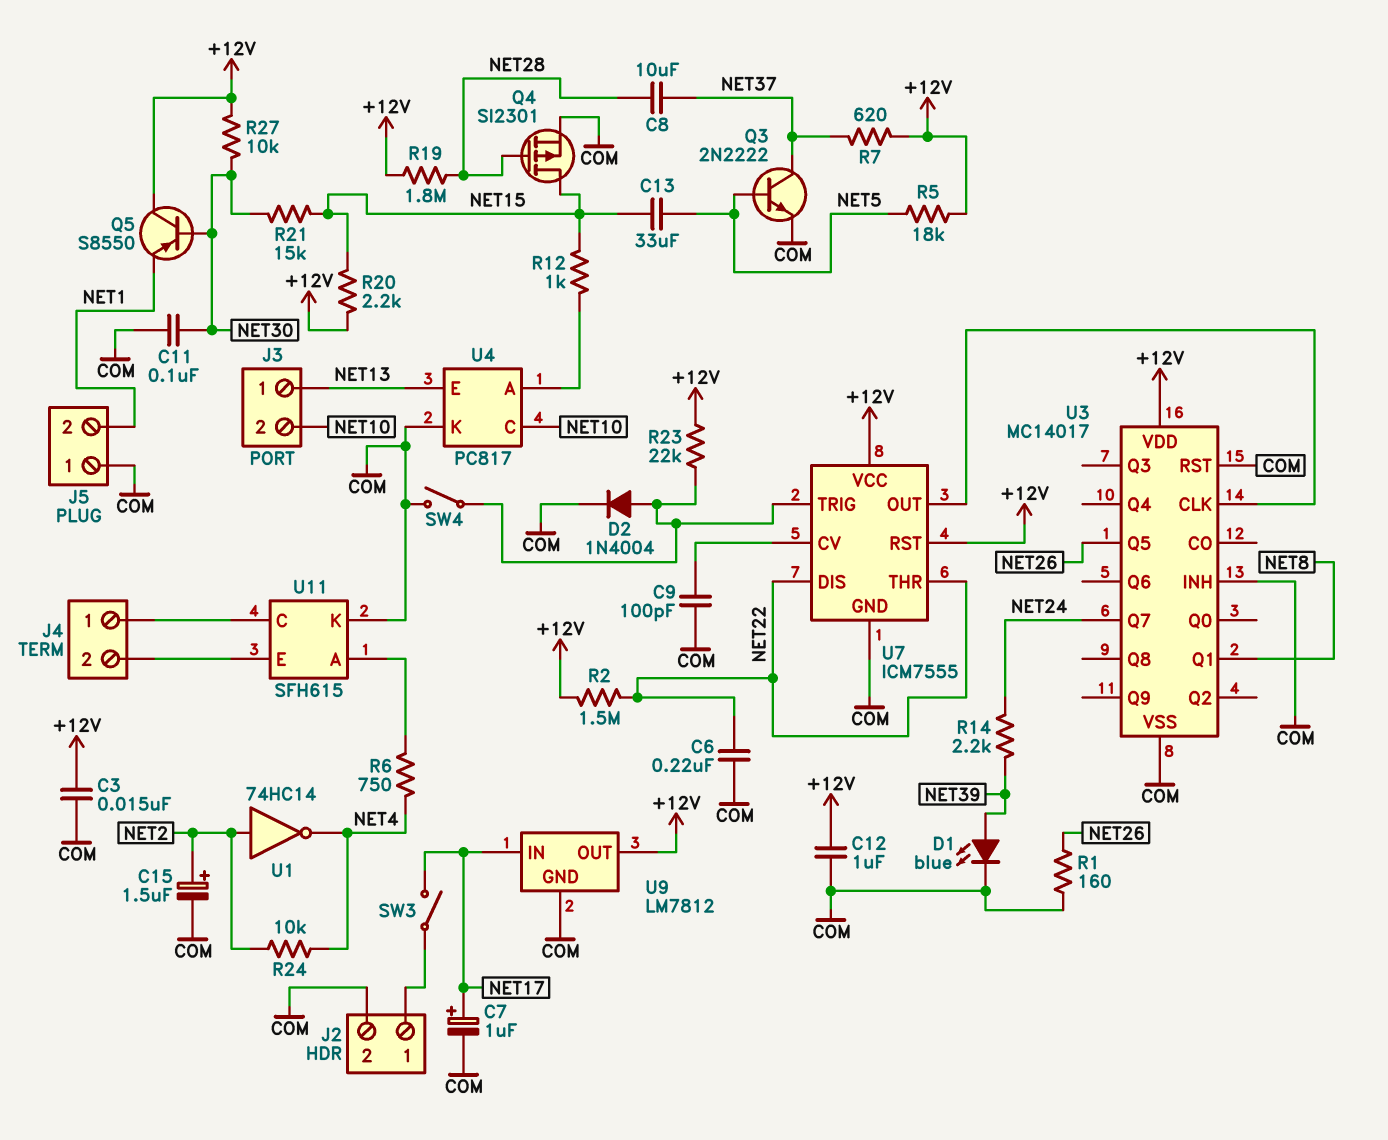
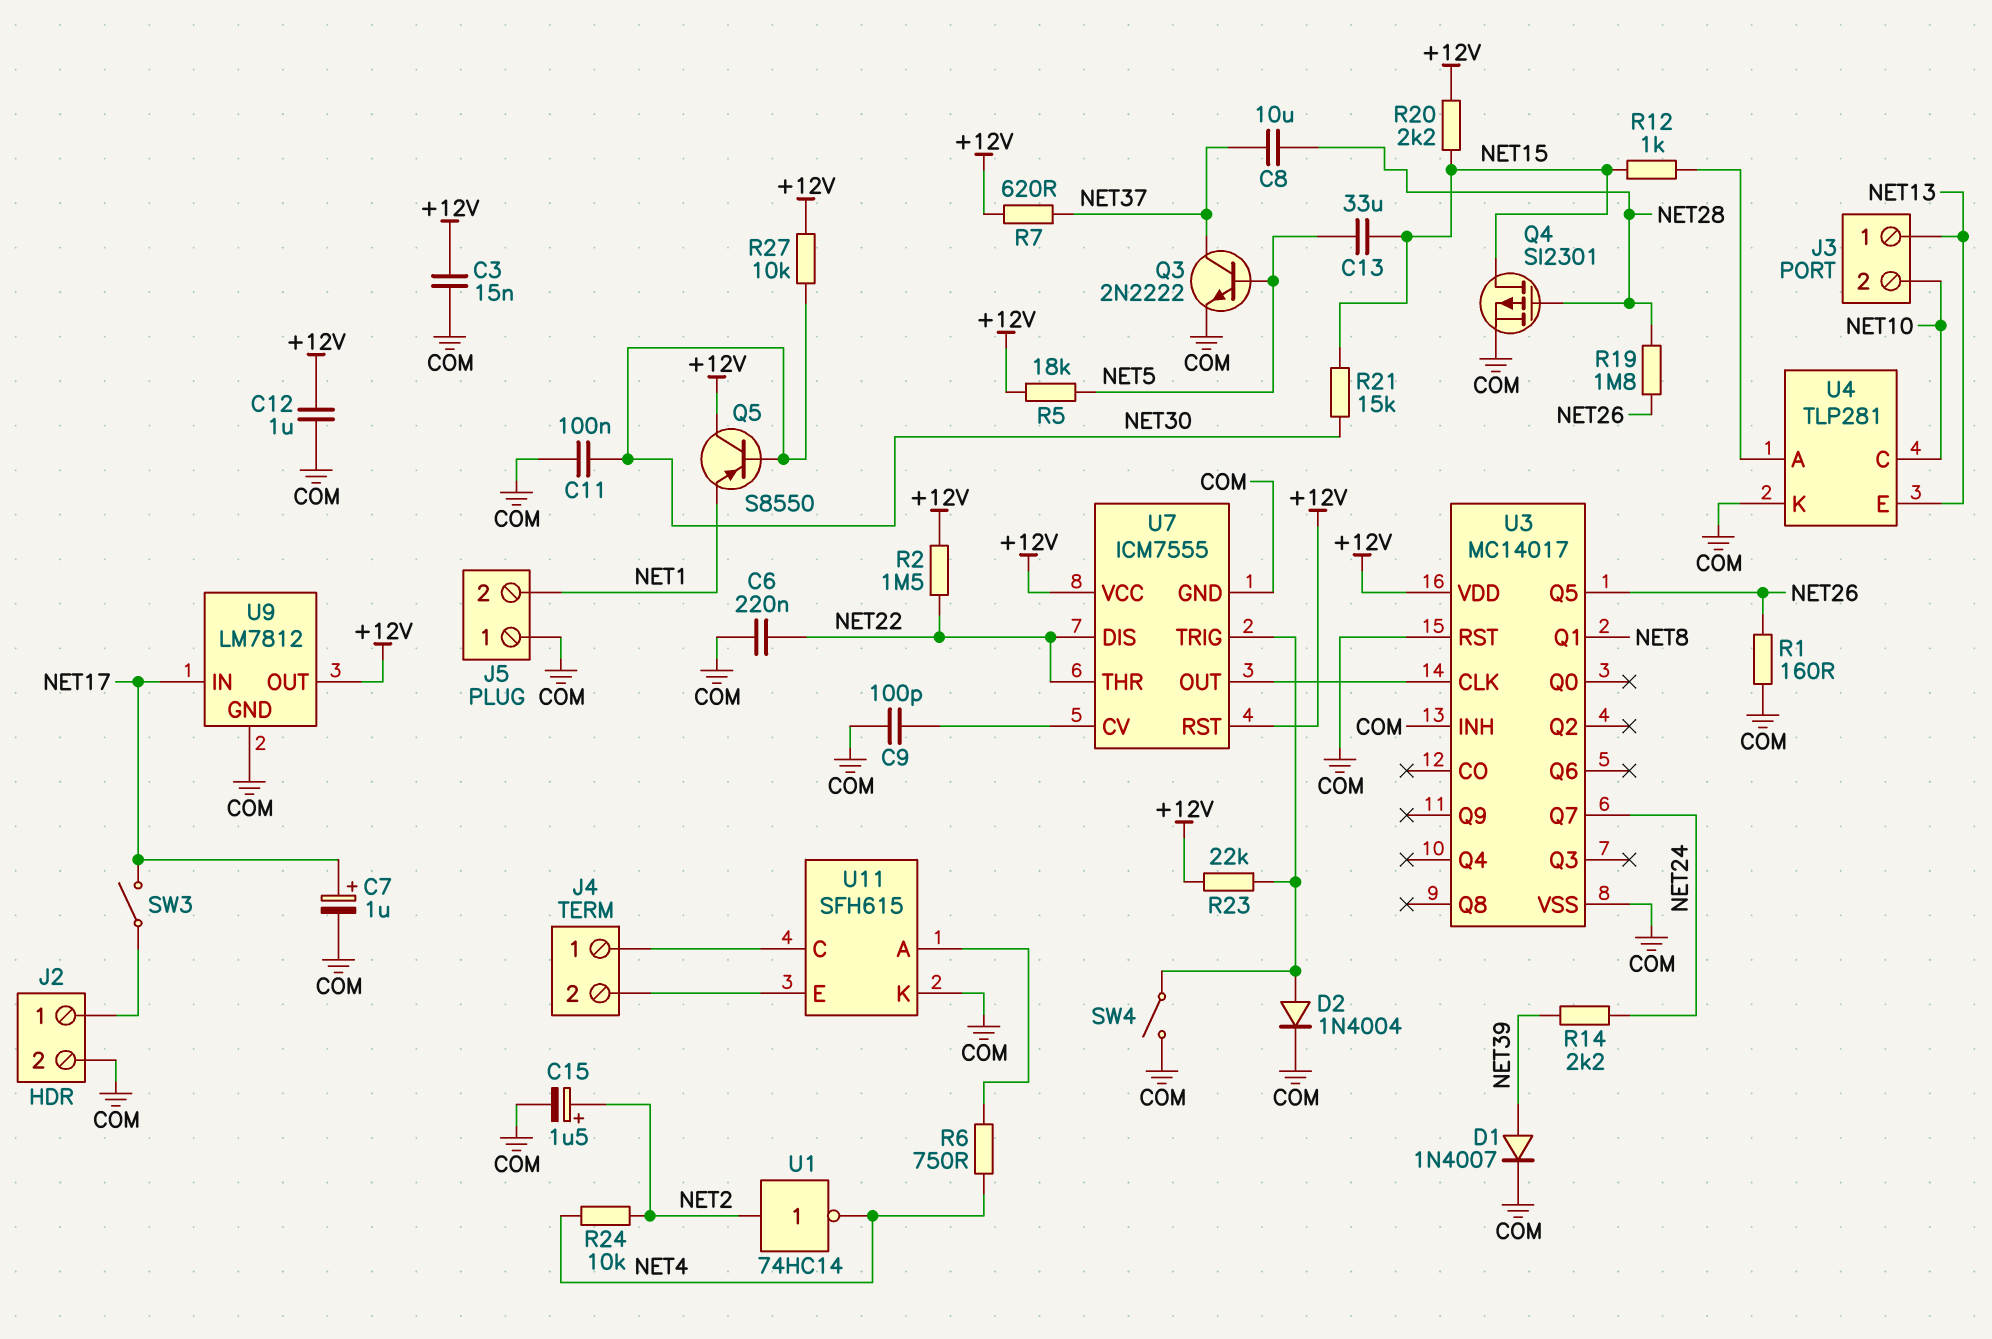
D1: LED blue (A NET39, K COM) -> diode 1N4007 (A NET39, K COM)
R19: 1.8M (+12V, NET28) -> 1.8M (NET26, NET28)
U4: PC817 -> TLP281

